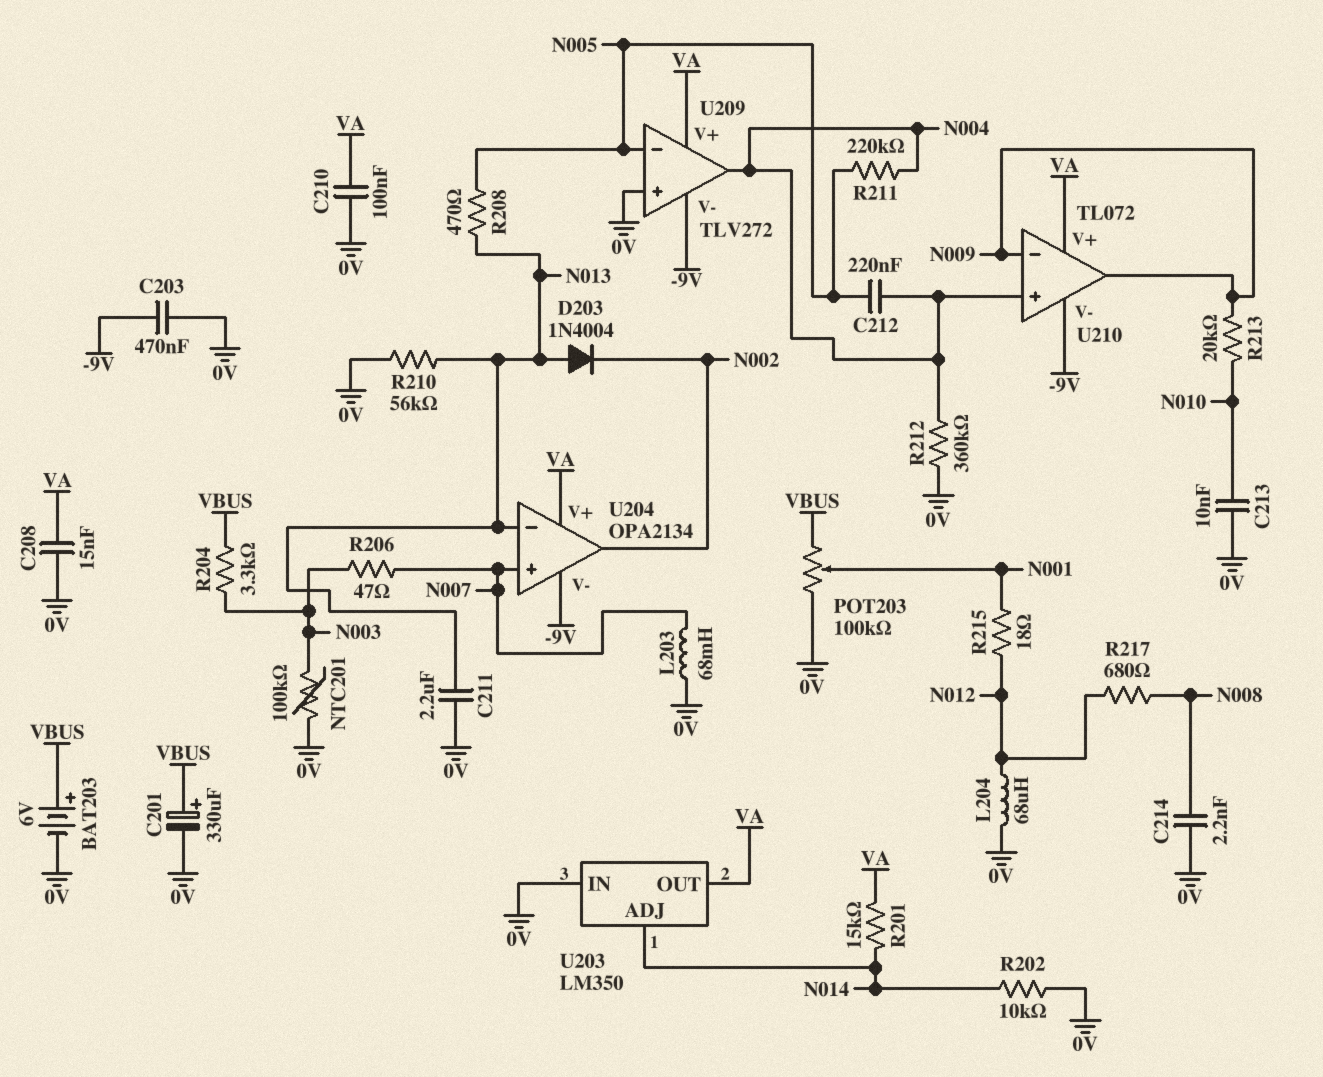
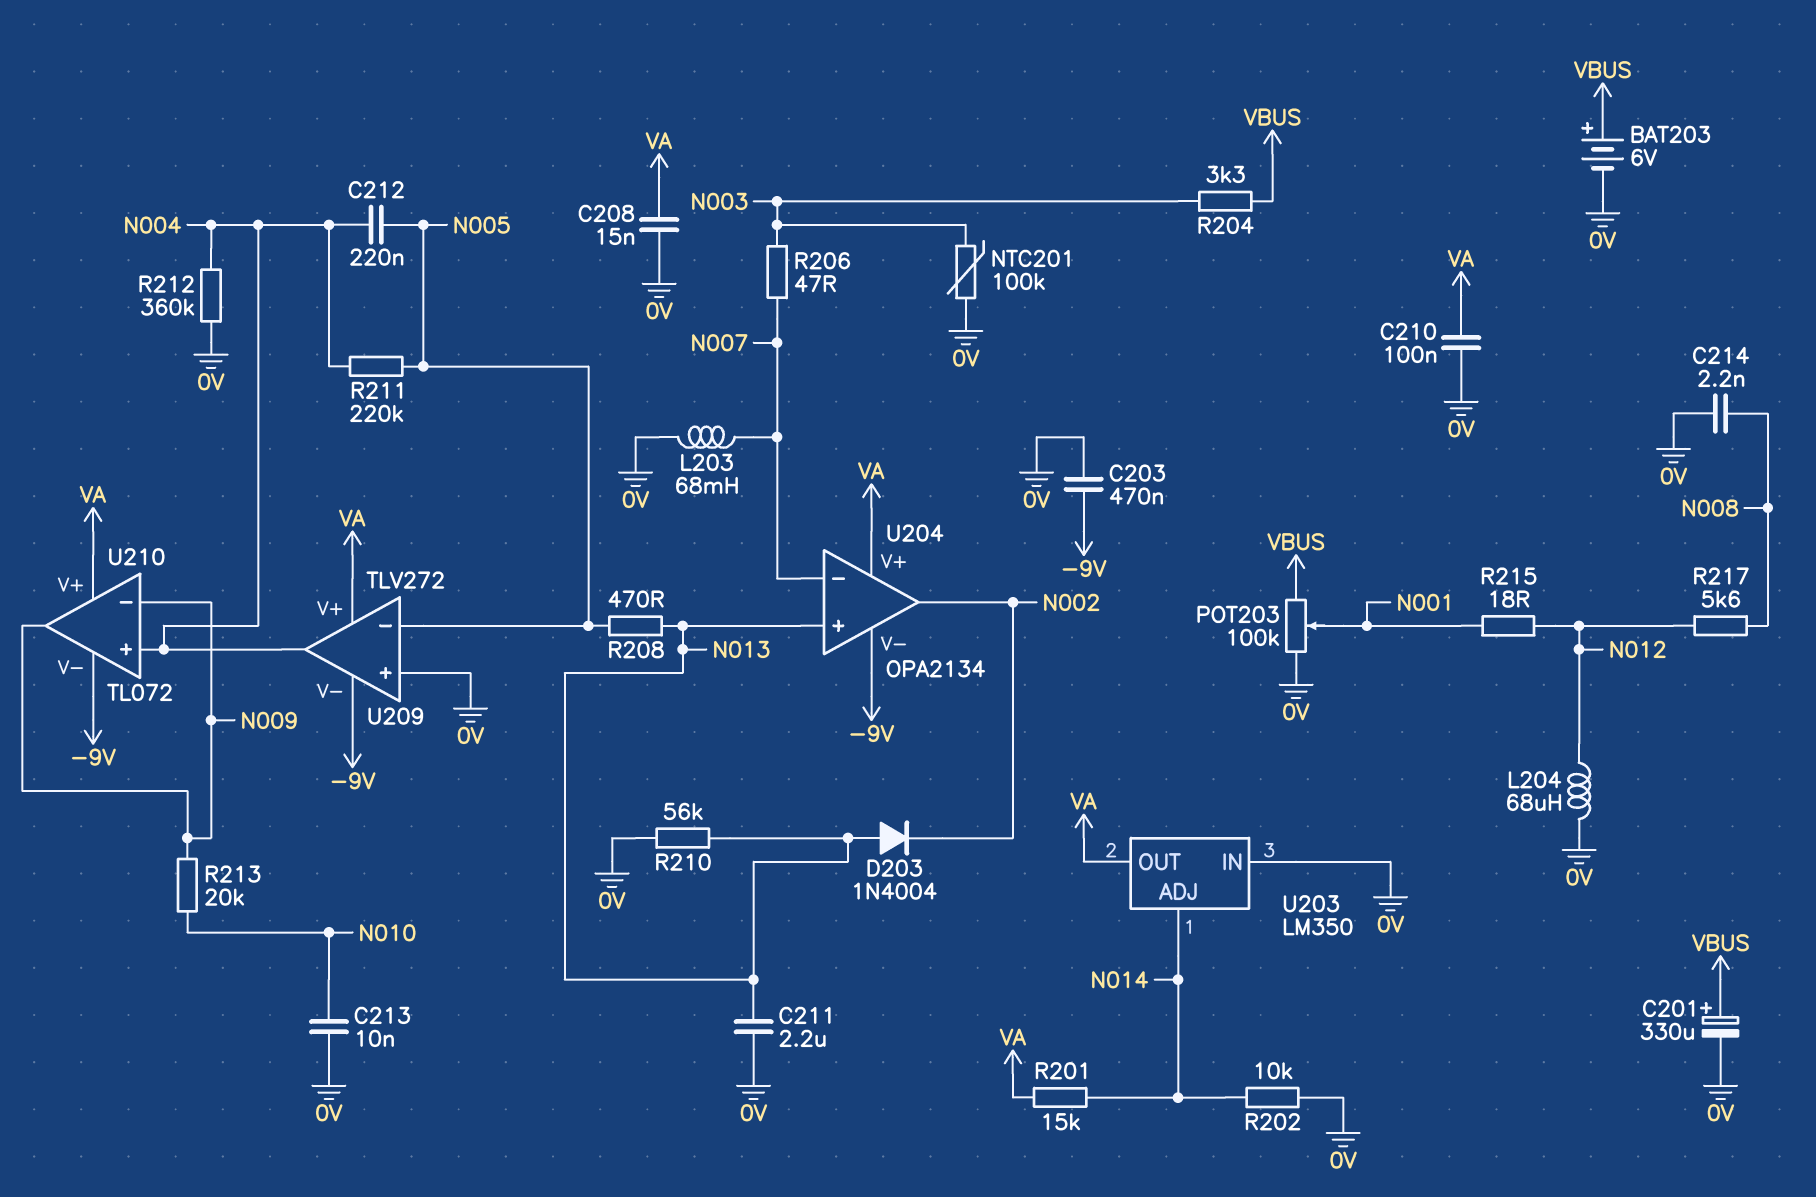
R217: 680 (N008, N012) -> 5.6k (N008, N012)
U204 pin in+: N007 -> N013
U204 pin in-: N013 -> N007

